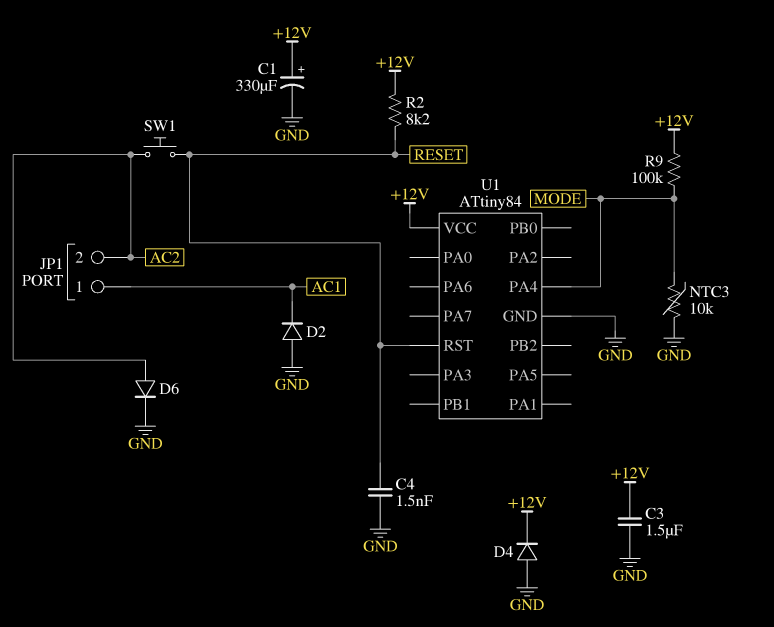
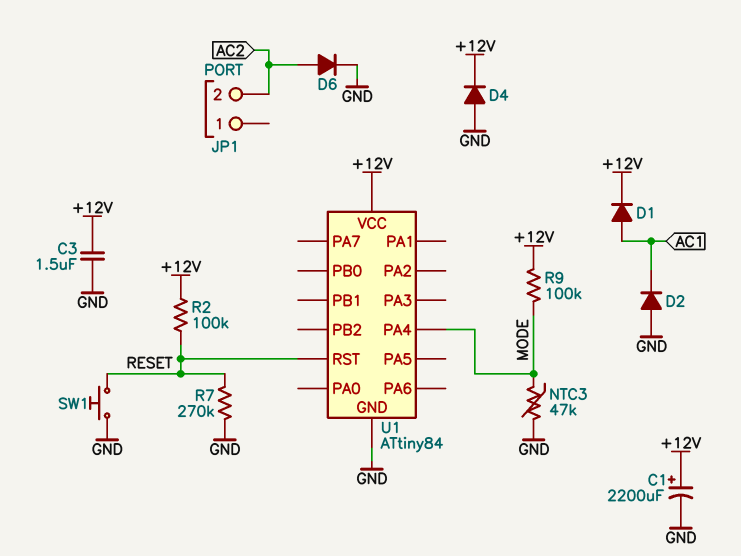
C1: 330uF (plus +12V, minus GND) -> 2200uF (plus +12V, minus GND)
C4: 1.5nF (GND, RESET) -> none
D1: none -> diode (A AC1, K +12V)
JP1 pin 1: AC1 -> none
NTC3: 10k (GND, MODE) -> 47k (GND, MODE)
R2: 8.2k (+12V, RESET) -> 100k (+12V, RESET)
R7: none -> 270k (GND, RESET)
SW1: button (AC2, RESET) -> button (GND, RESET)

